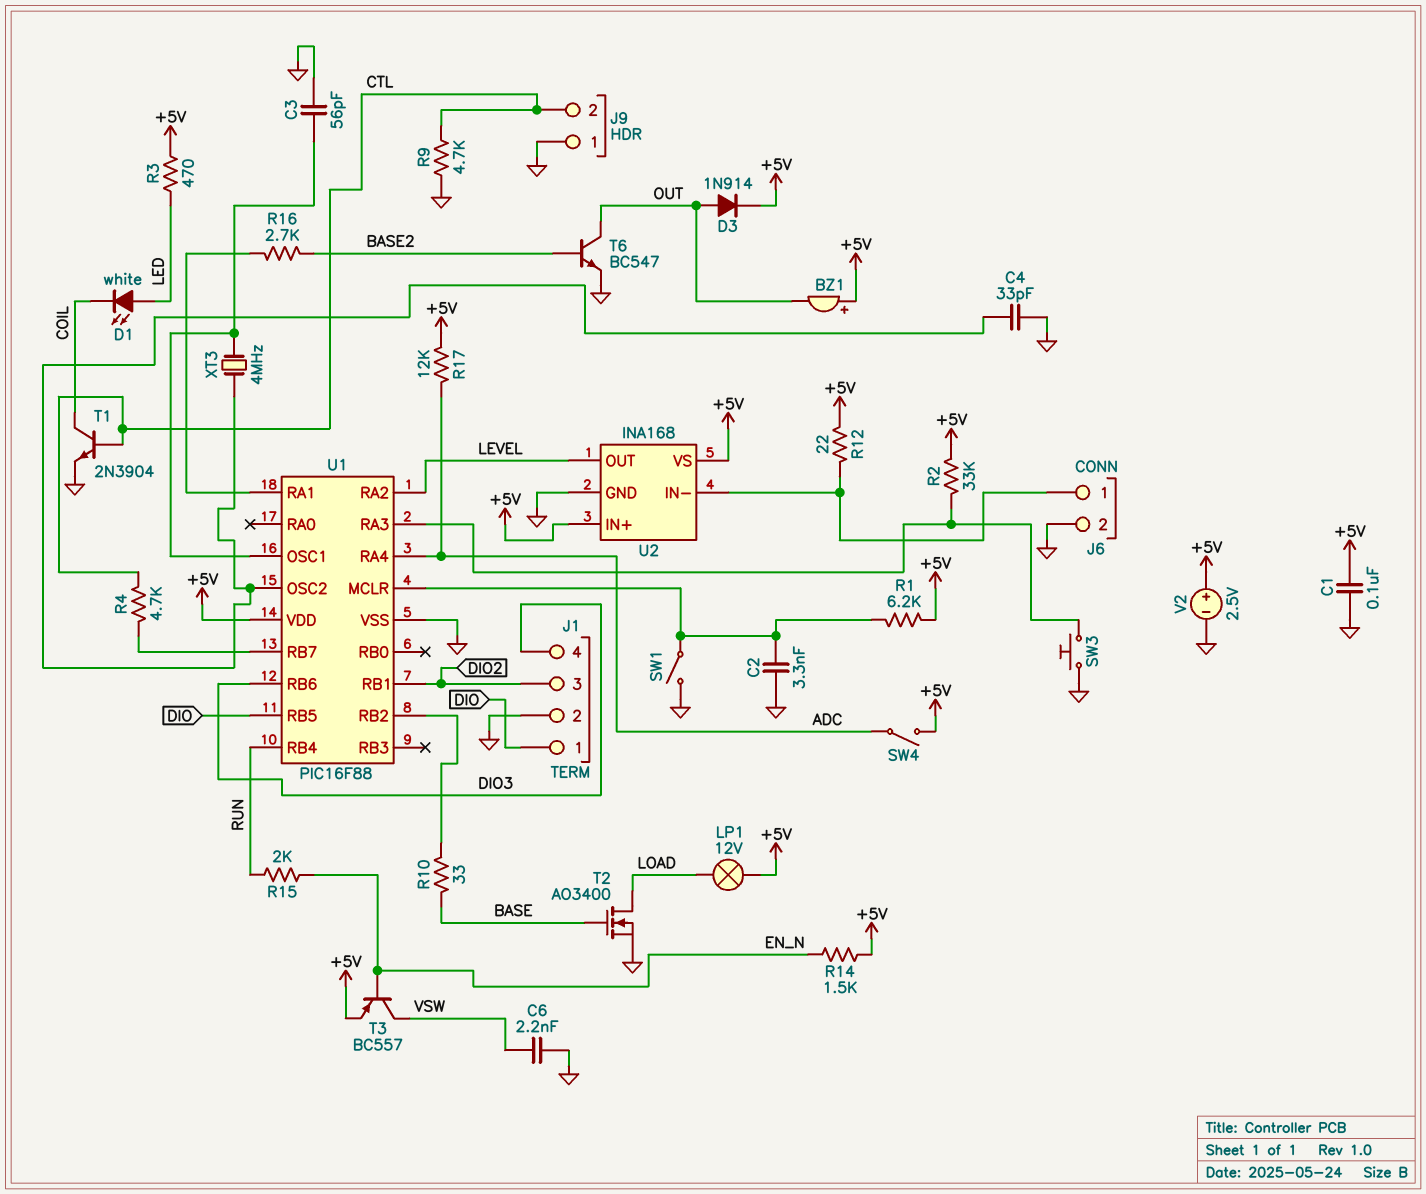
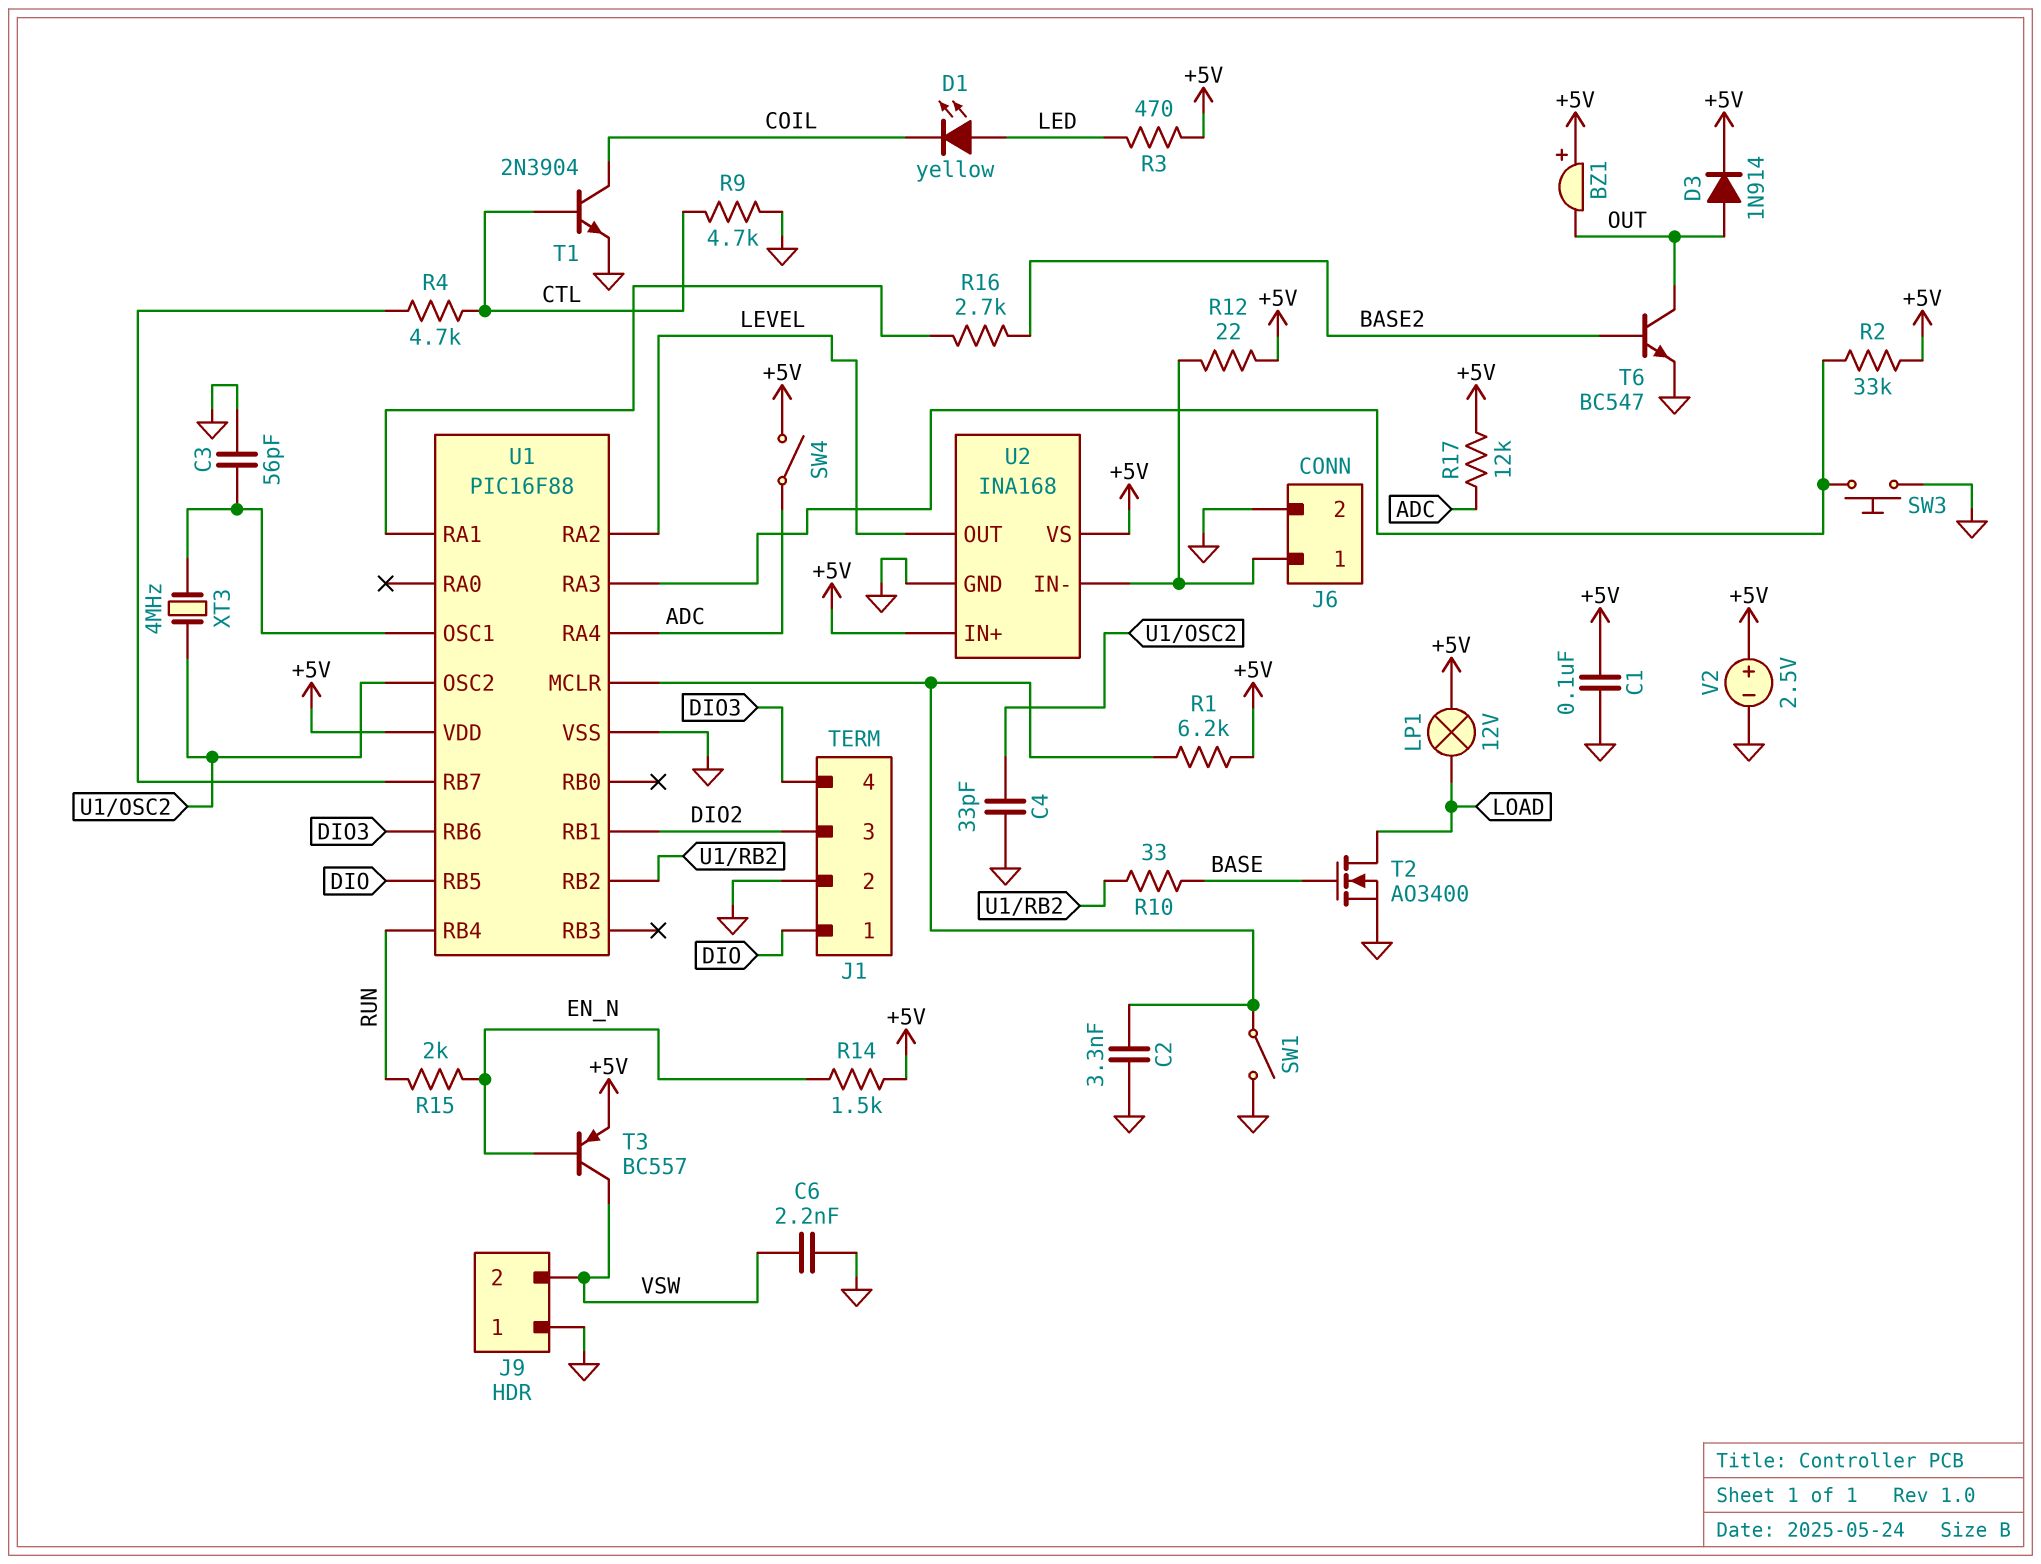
D1: LED white (A LED, K COIL) -> LED yellow (A LED, K COIL)
J9 pin 2: CTL -> VSW

